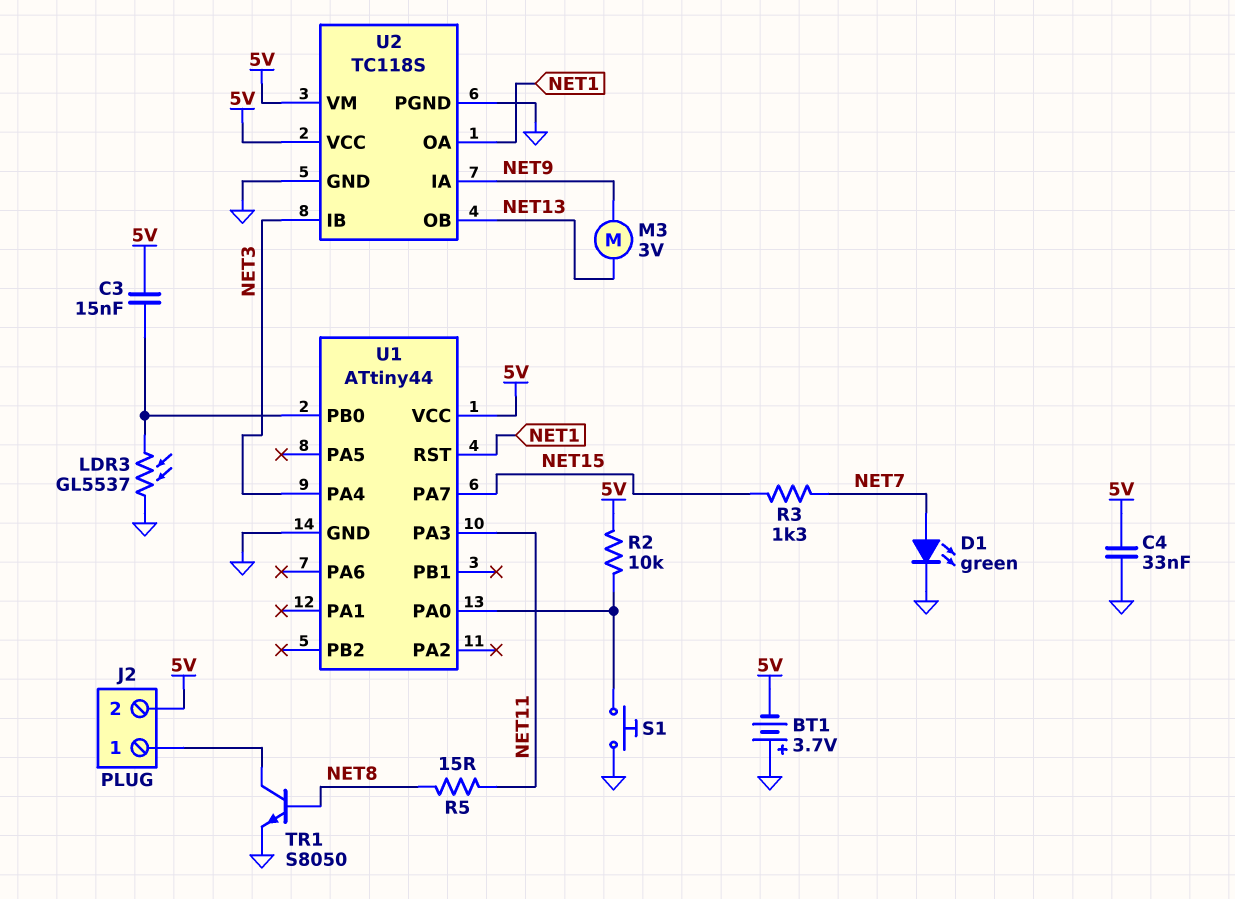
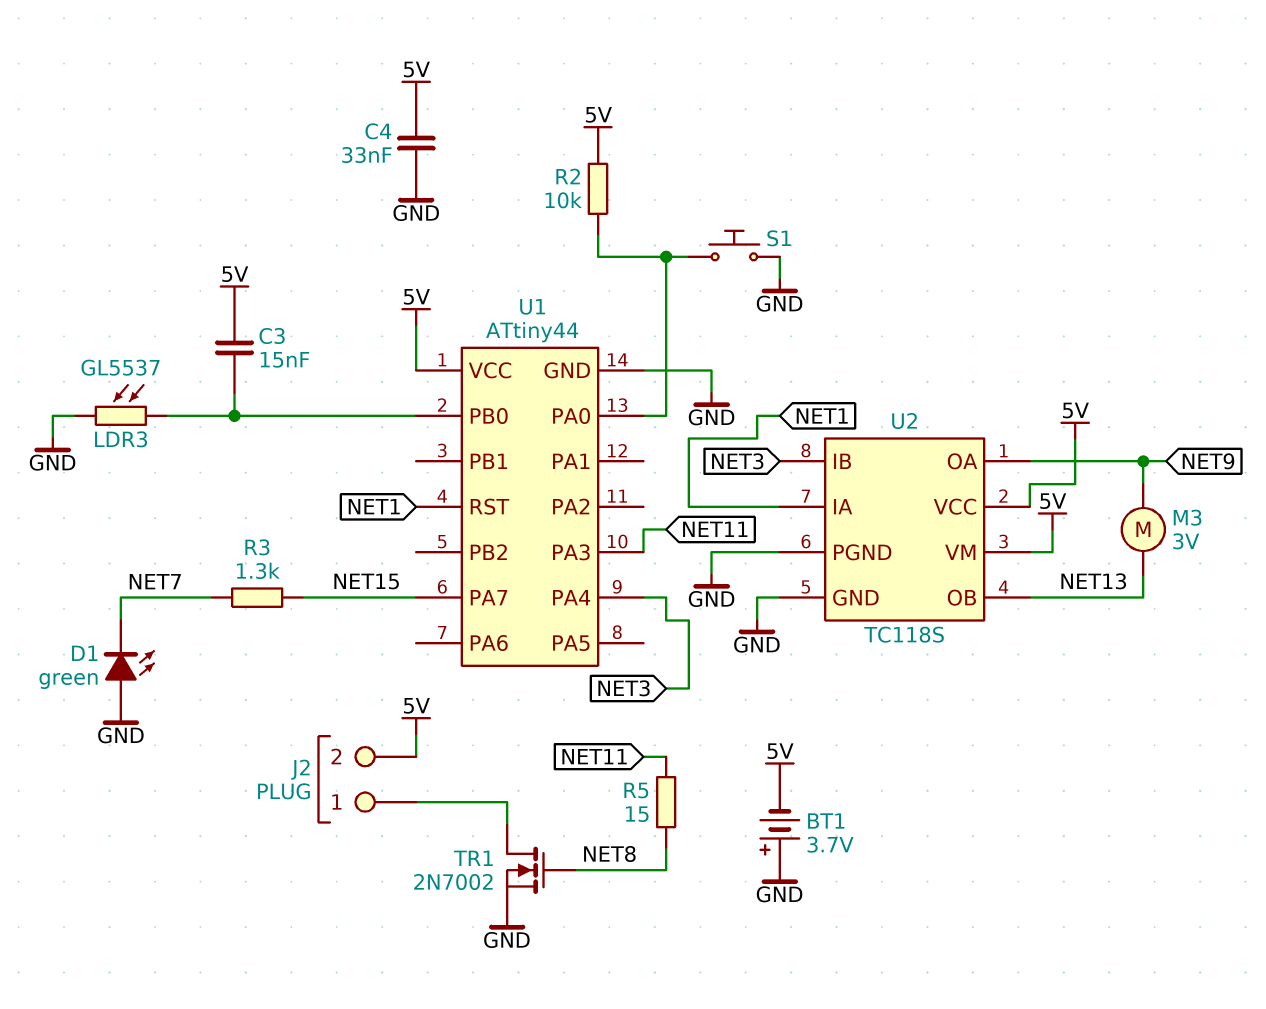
D1: LED green (A NET7, K GND) -> LED green (A GND, K NET7)
TR1: NPN S8050 (B NET8, C J2/1, E GND) -> NMOS 2N7002 (G NET8, D J2/1, S GND)
U2 pin IA: NET9 -> NET1
U2 pin OA: NET1 -> NET9

